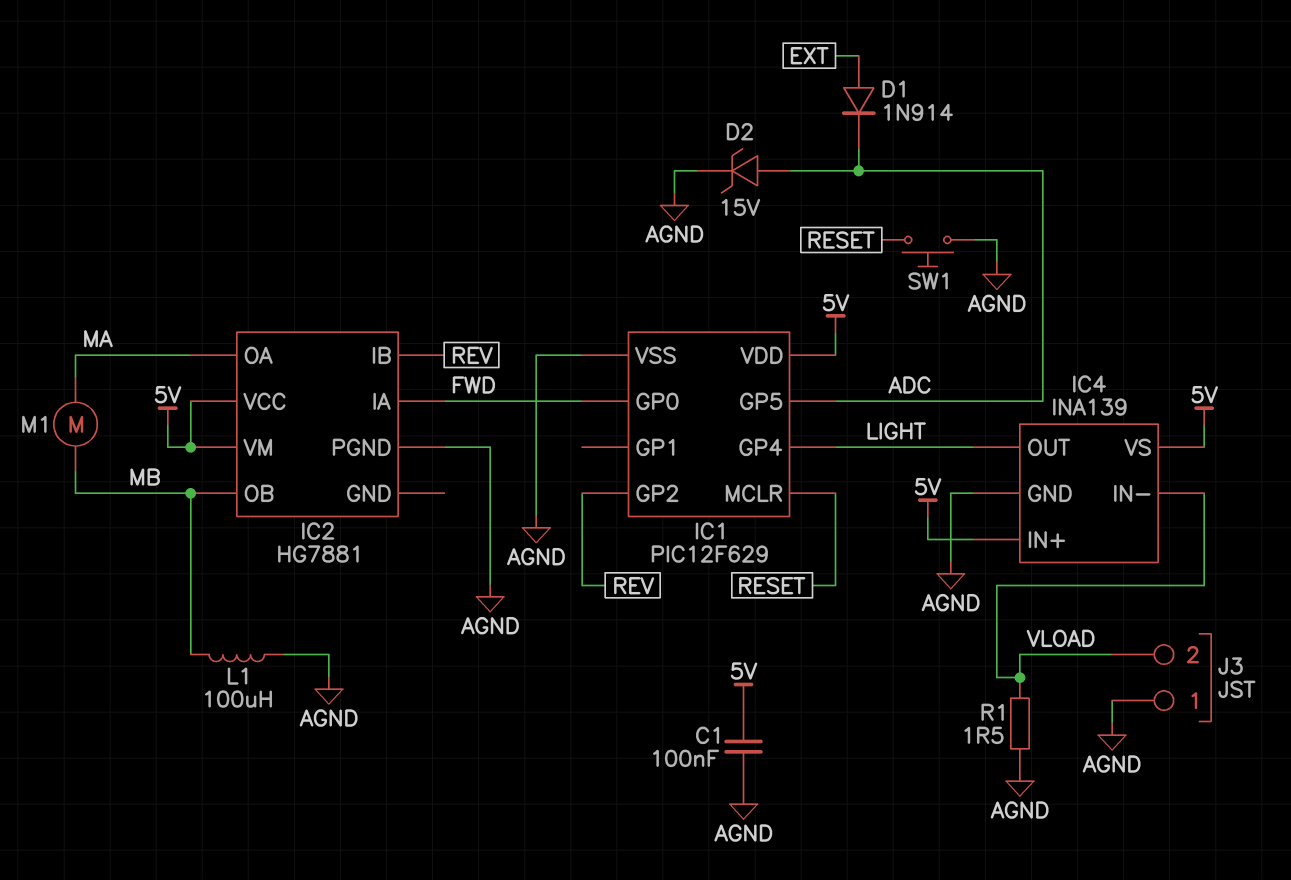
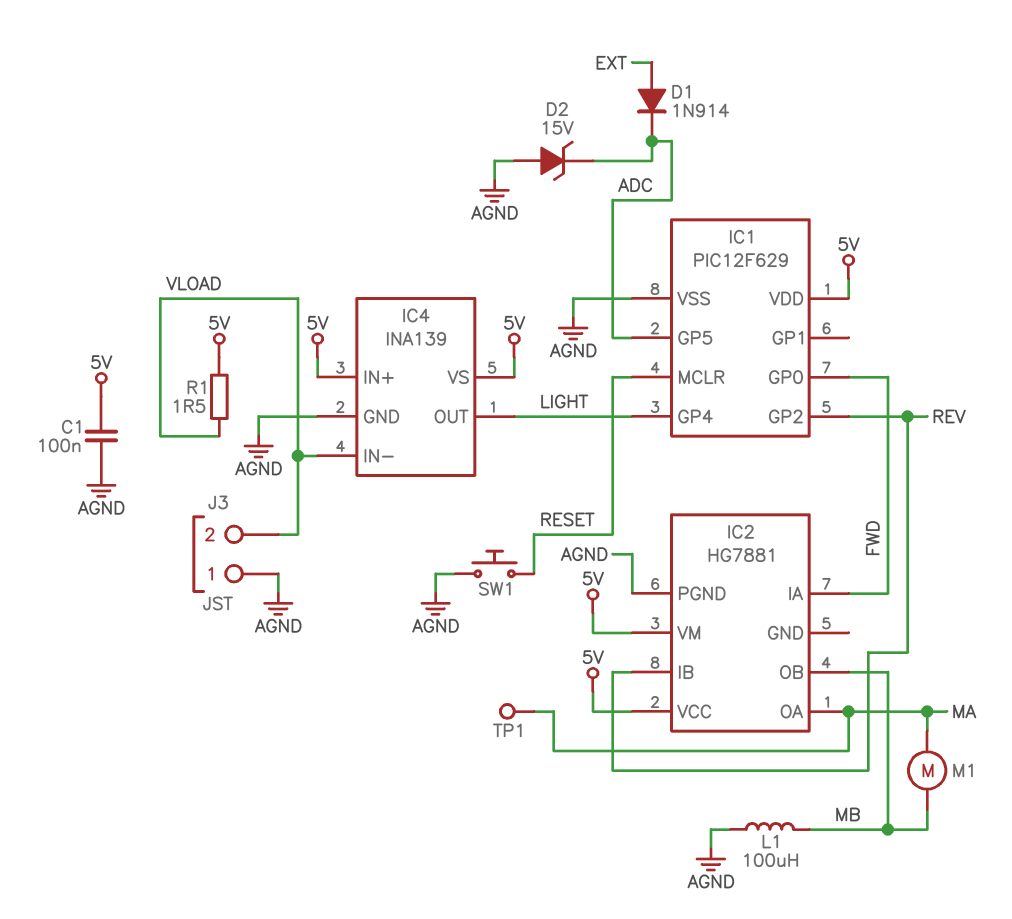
D2: zener 15V (A ADC, K AGND) -> zener 15V (A AGND, K ADC)
R1: 1.5 (AGND, VLOAD) -> 1.5 (5V, VLOAD)
TP1: none -> test point (MA)

